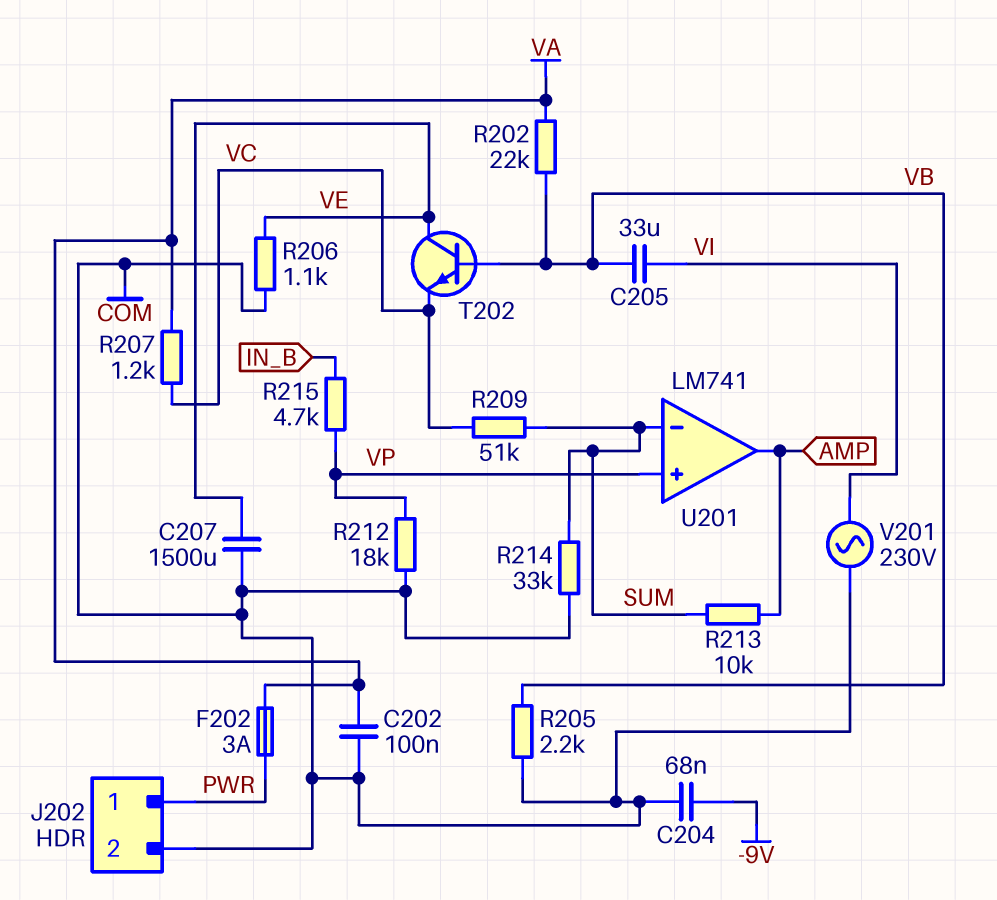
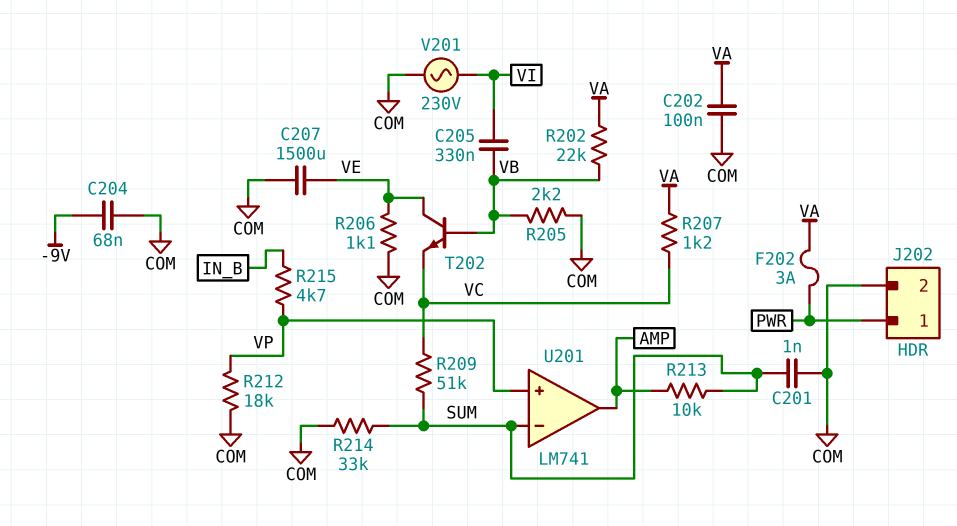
C201: none -> 1nF (COM, SUM)
C205: 33uF (VB, VI) -> 330nF (VB, VI)

